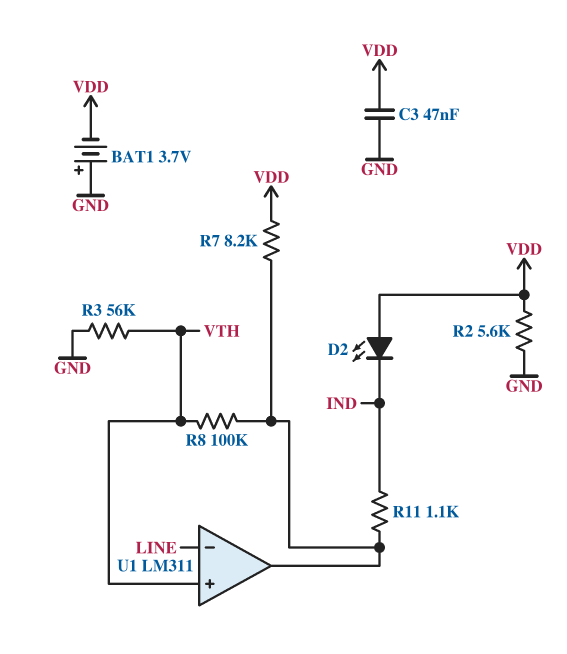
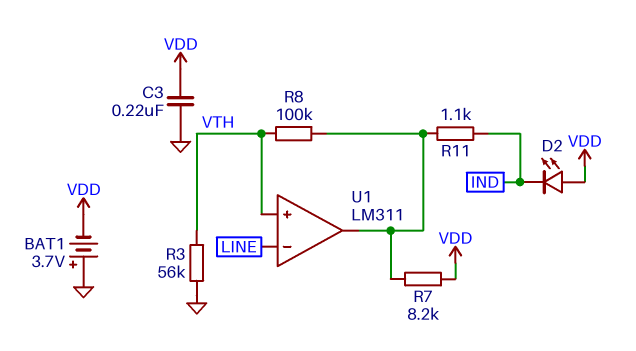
C3: 47nF (GND, VDD) -> 220nF (GND, VDD)
R2: 5.6k (GND, VDD) -> none

